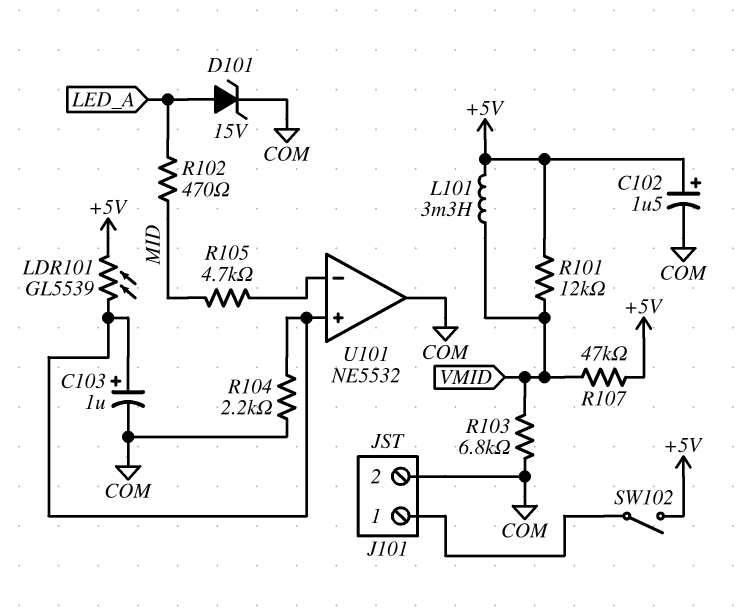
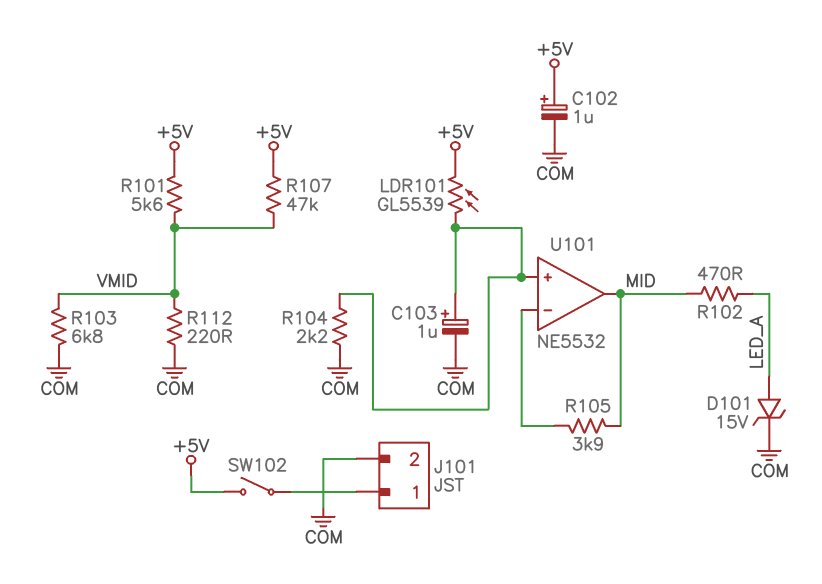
C102: 1.5uF (plus +5V, minus COM) -> 1uF (plus +5V, minus COM)
L101: 3.3mH (+5V, VMID) -> none
R101: 12k (+5V, VMID) -> 5.6k (+5V, VMID)
R105: 4.7k (MID, U101/in-) -> 3.9k (MID, U101/in-)
R112: none -> 220 (COM, VMID)
U101 pin out: COM -> MID

